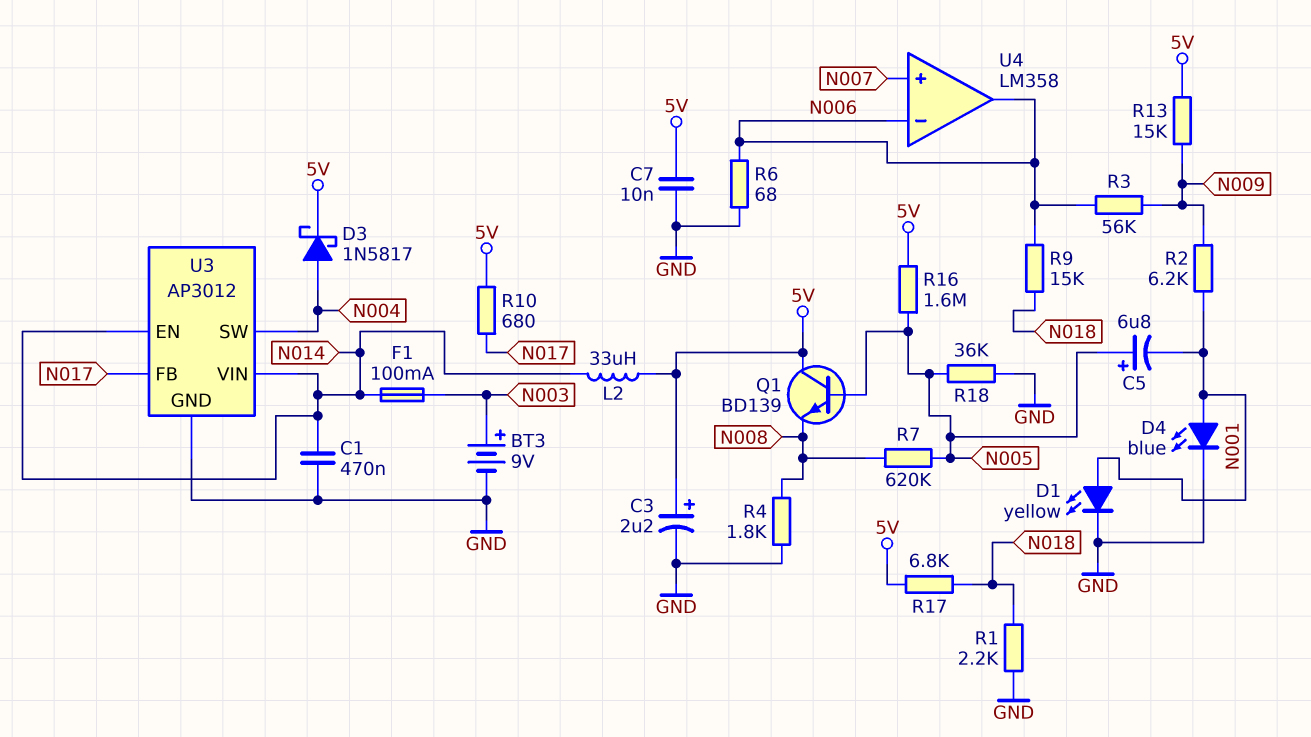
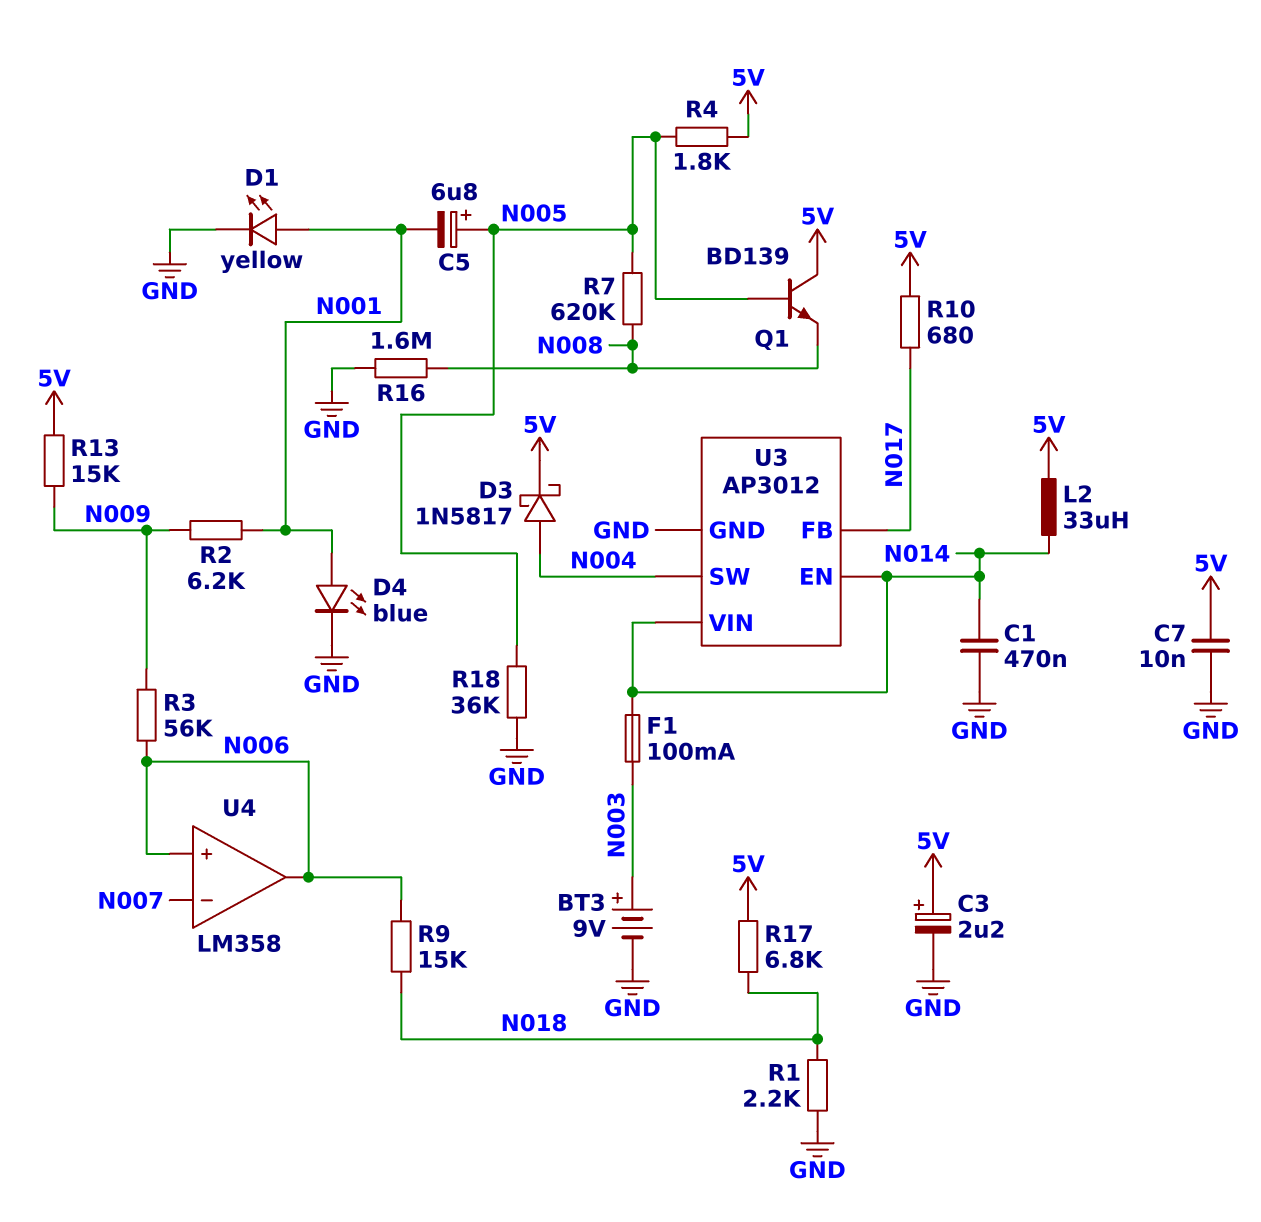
R4: 1.8k (GND, N008) -> 1.8k (5V, N005)
R6: 68 (GND, N006) -> none
R16: 1.6M (5V, N005) -> 1.6M (GND, N008)
U4 pin in+: N007 -> N006
U4 pin in-: N006 -> N007

